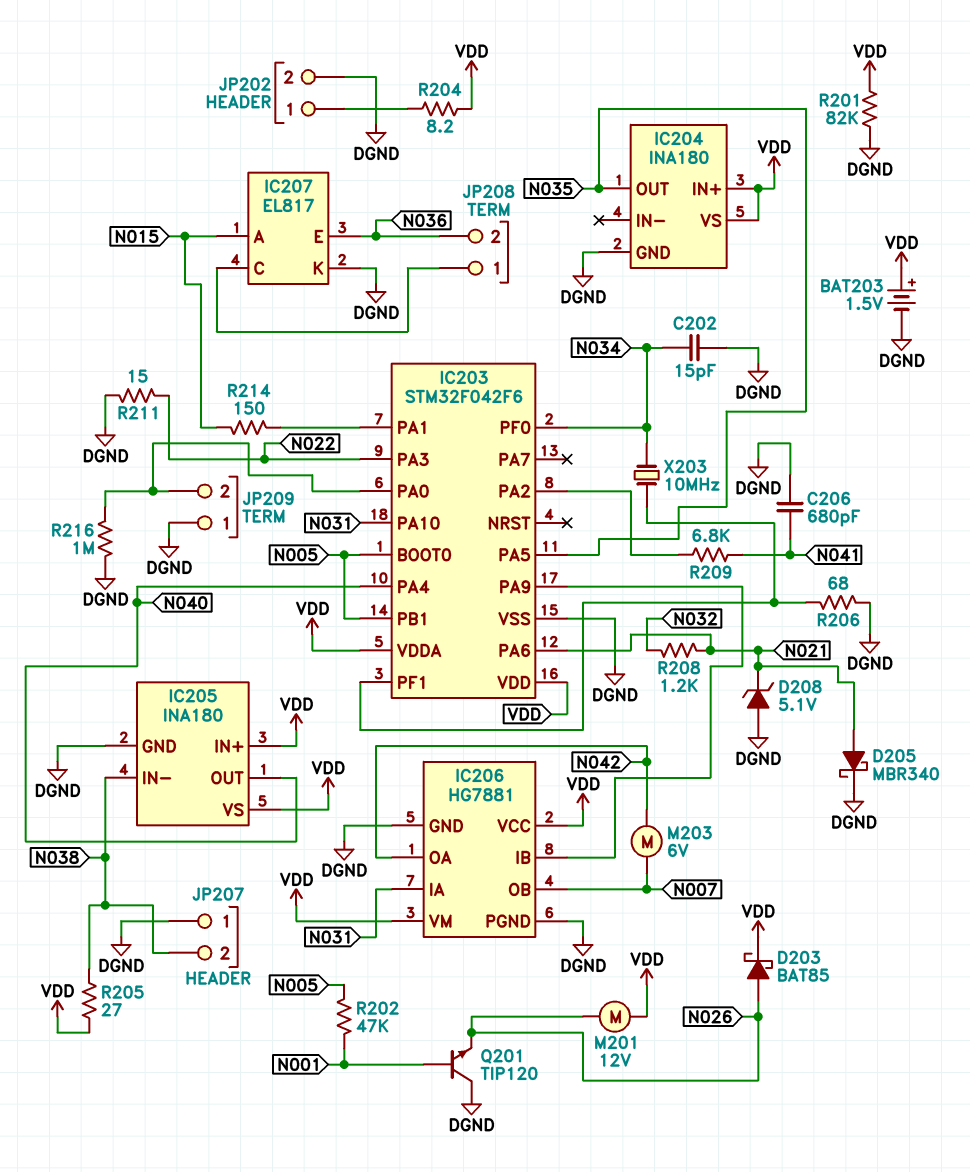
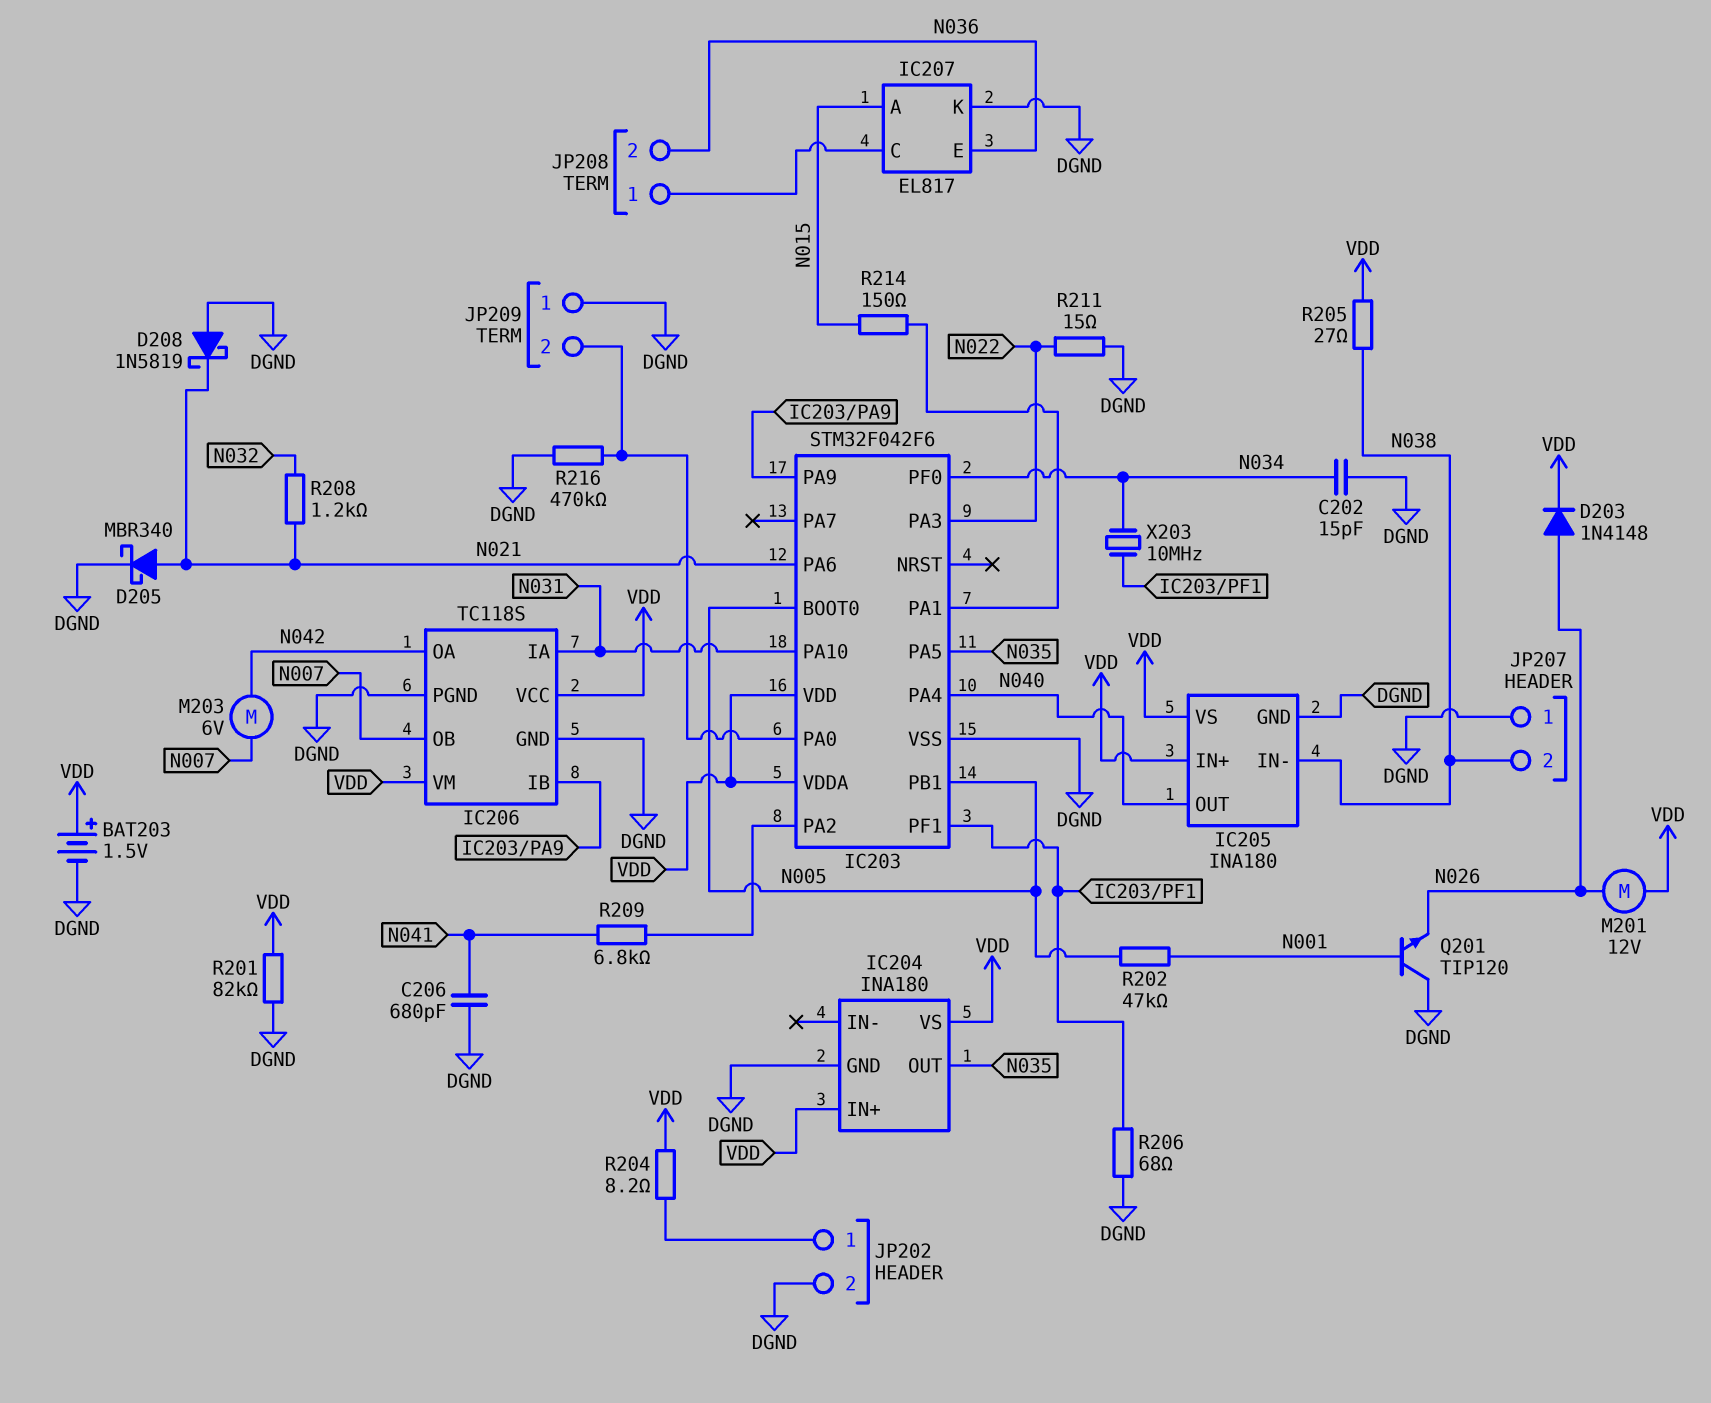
D203: schottky BAT85 (A N026, K VDD) -> diode 1N4148 (A N026, K VDD)
D208: zener 5.1V (A DGND, K N021) -> schottky 1N5819 (A DGND, K N021)
IC206: HG7881 -> TC118S
R216: 1M (DGND, IC203/PA0) -> 470k (DGND, IC203/PA0)

